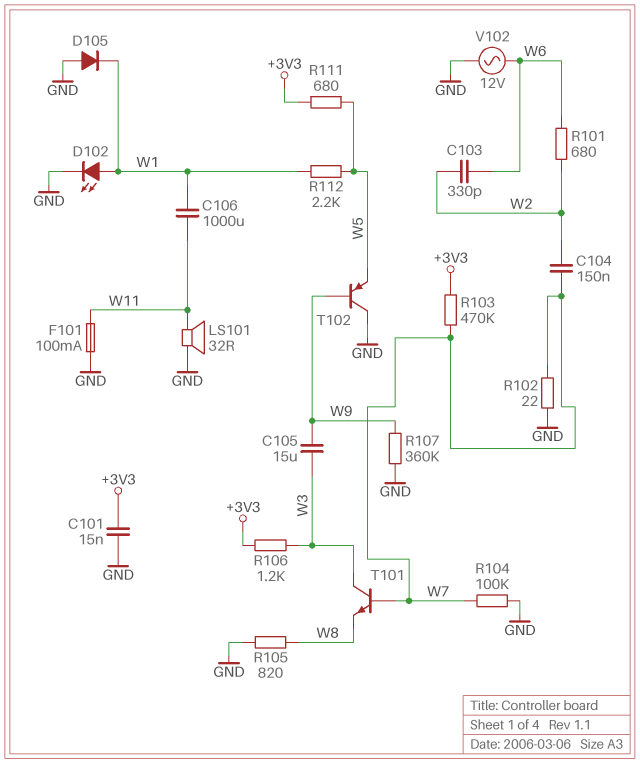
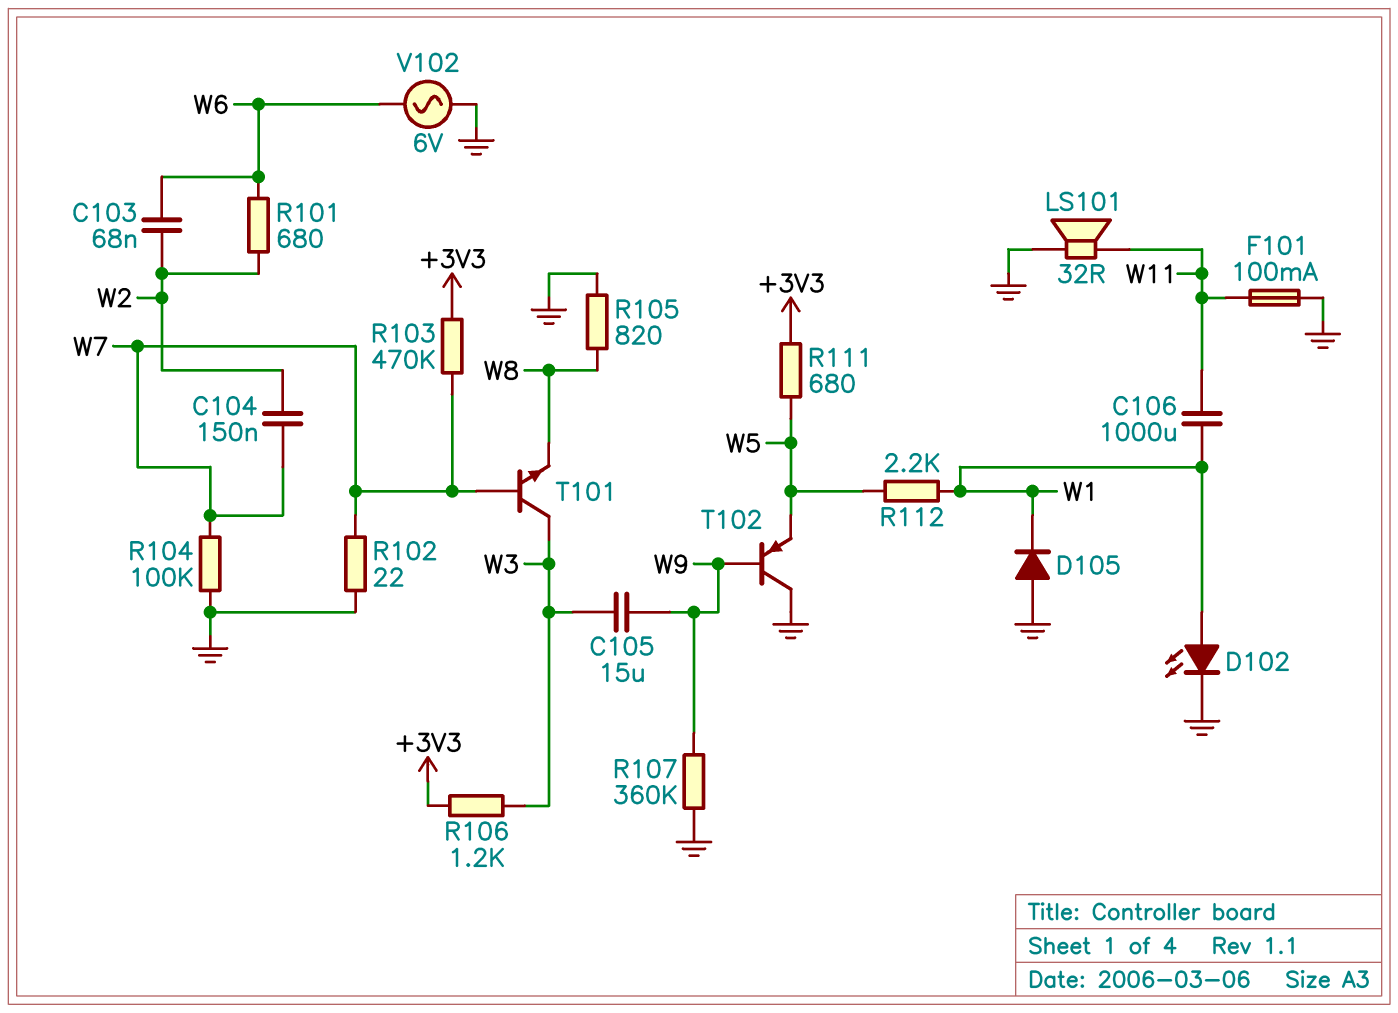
C101: 15nF (+3V3, GND) -> none
C103: 330pF (W2, W6) -> 68nF (W2, W6)
V102: AC 12V (GND, W6) -> AC 6V (GND, W6)

